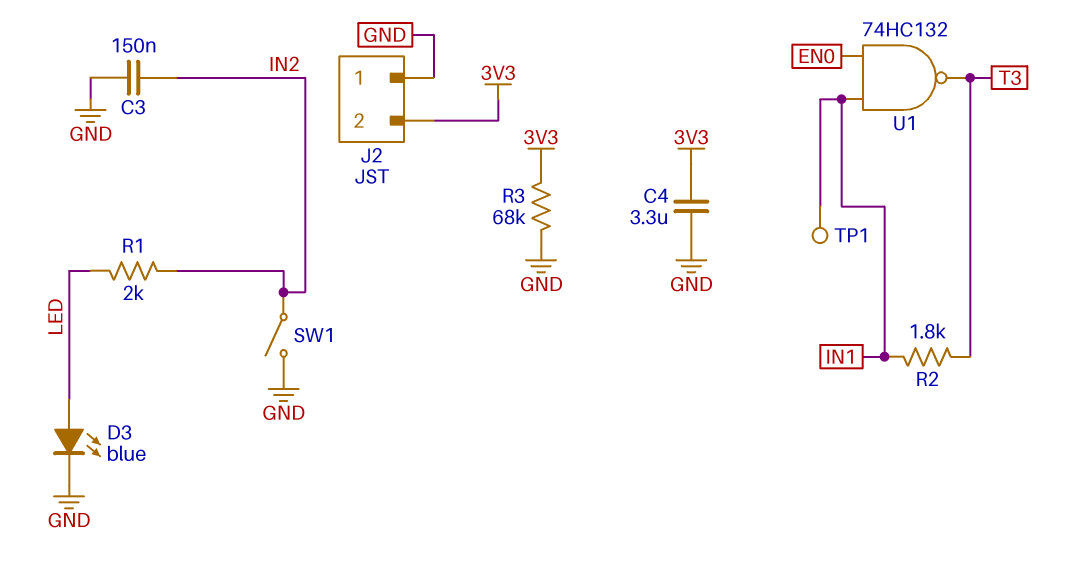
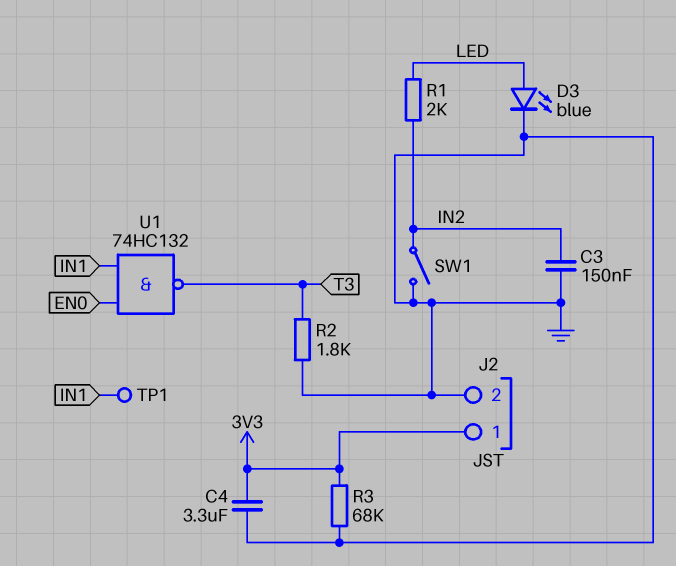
J2 pin 1: GND -> 3V3
J2 pin 2: 3V3 -> GND
R2: 1.8k (IN1, T3) -> 1.8k (GND, T3)

